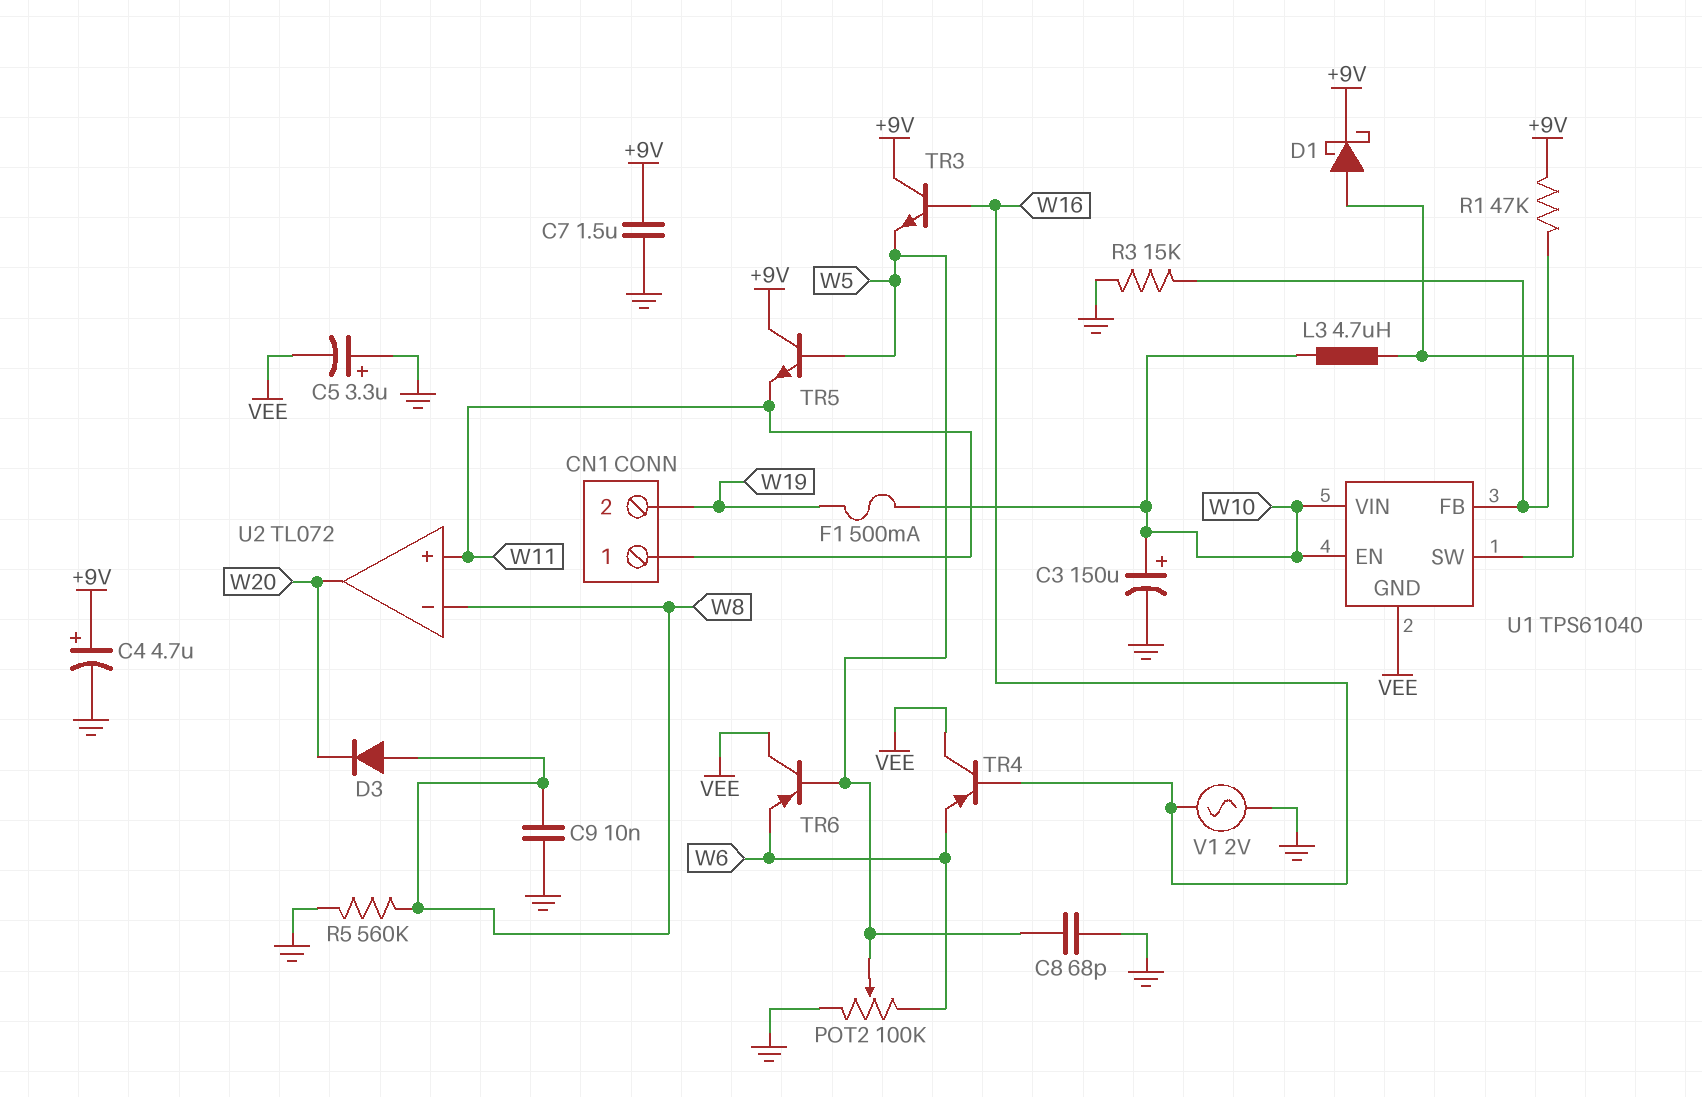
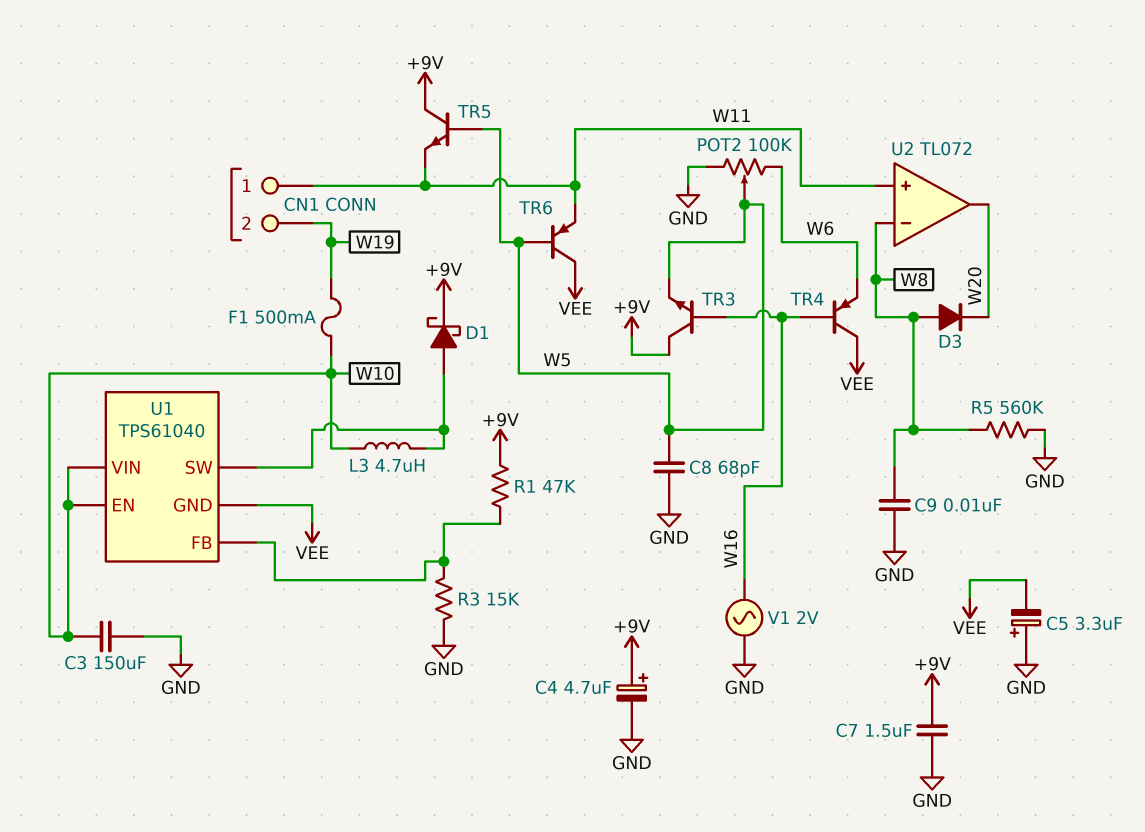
C3: 150uF (plus W10, minus GND) -> 150uF (GND, W10)
TR6: PNP (B W5, C VEE, E W6) -> PNP (B W5, C VEE, E W11)

